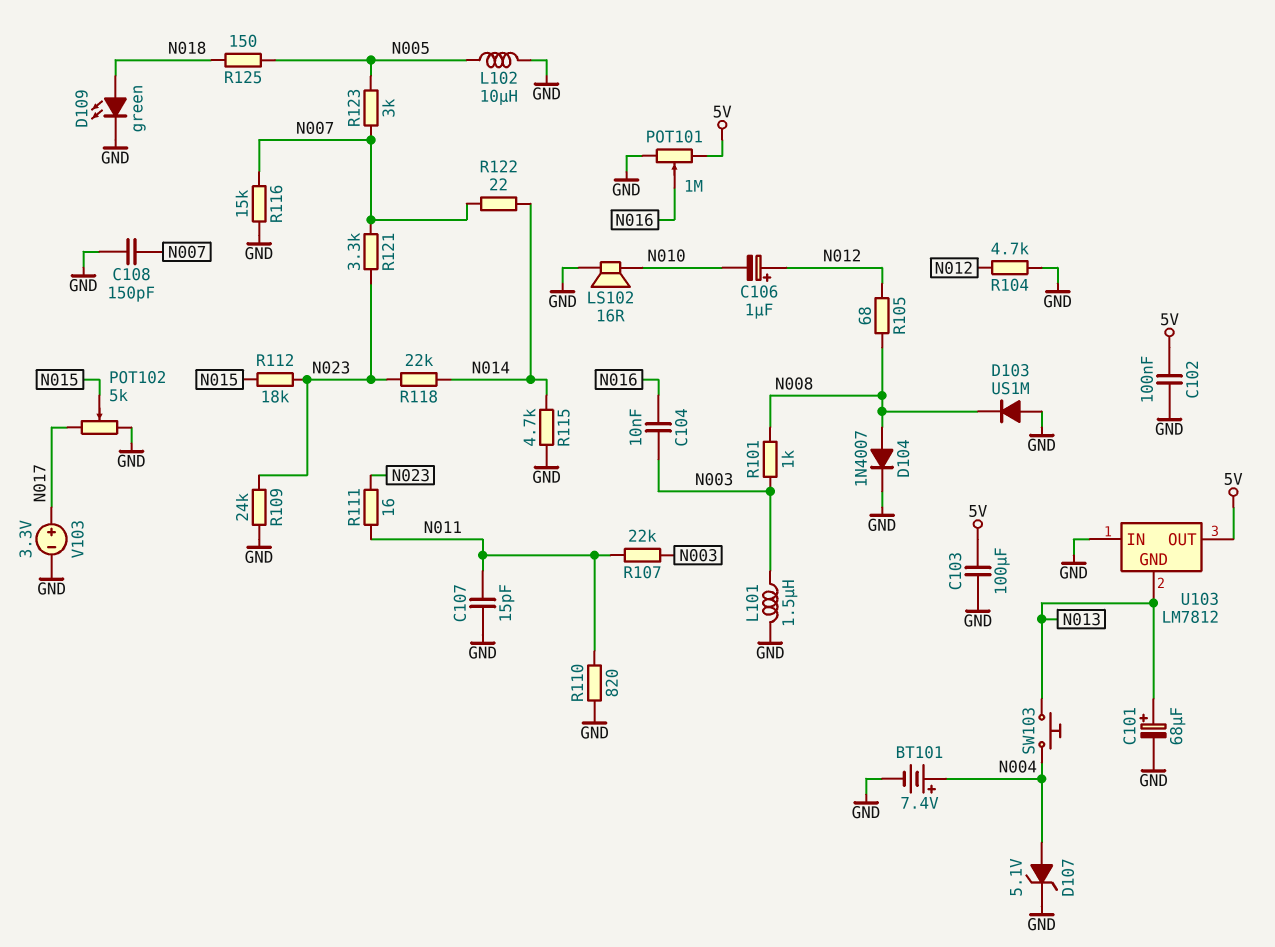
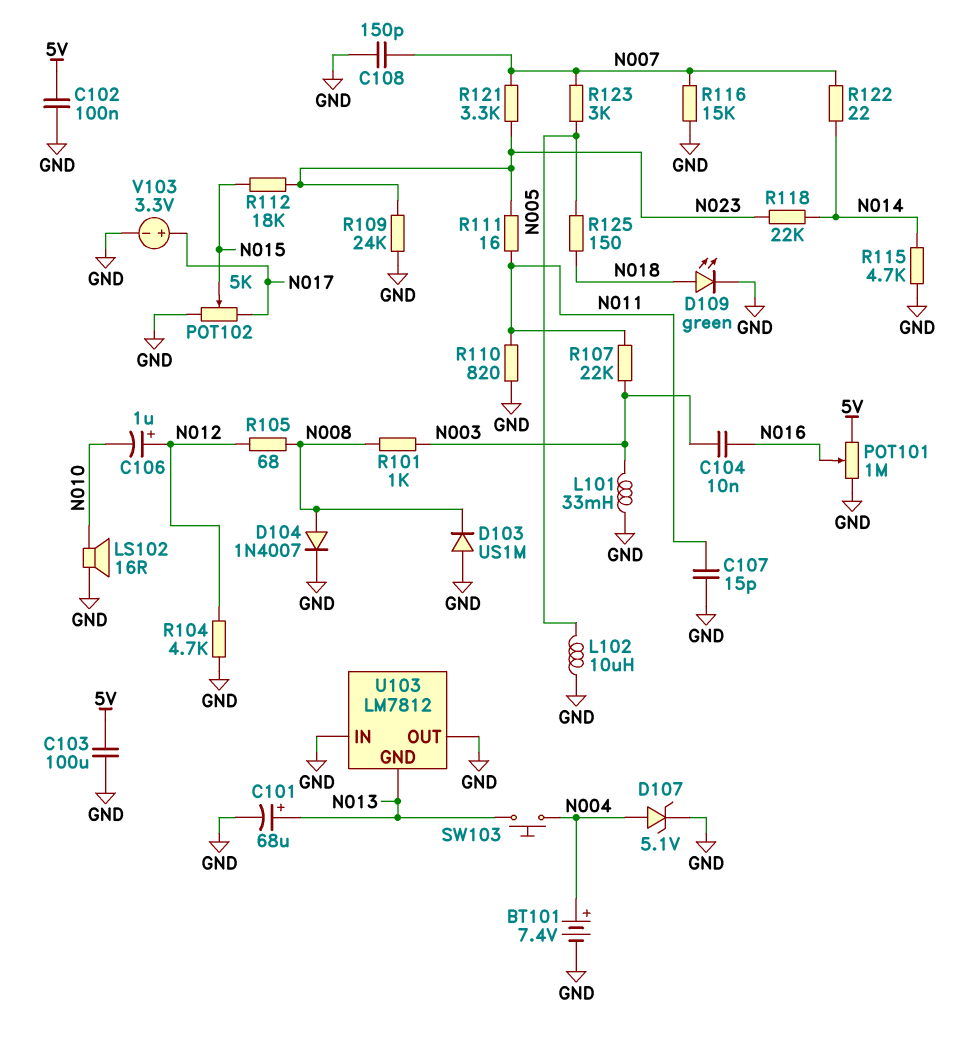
L101: 1.5uH (GND, N003) -> 33mH (GND, N003)
U103 pin OUT: 5V -> GND

